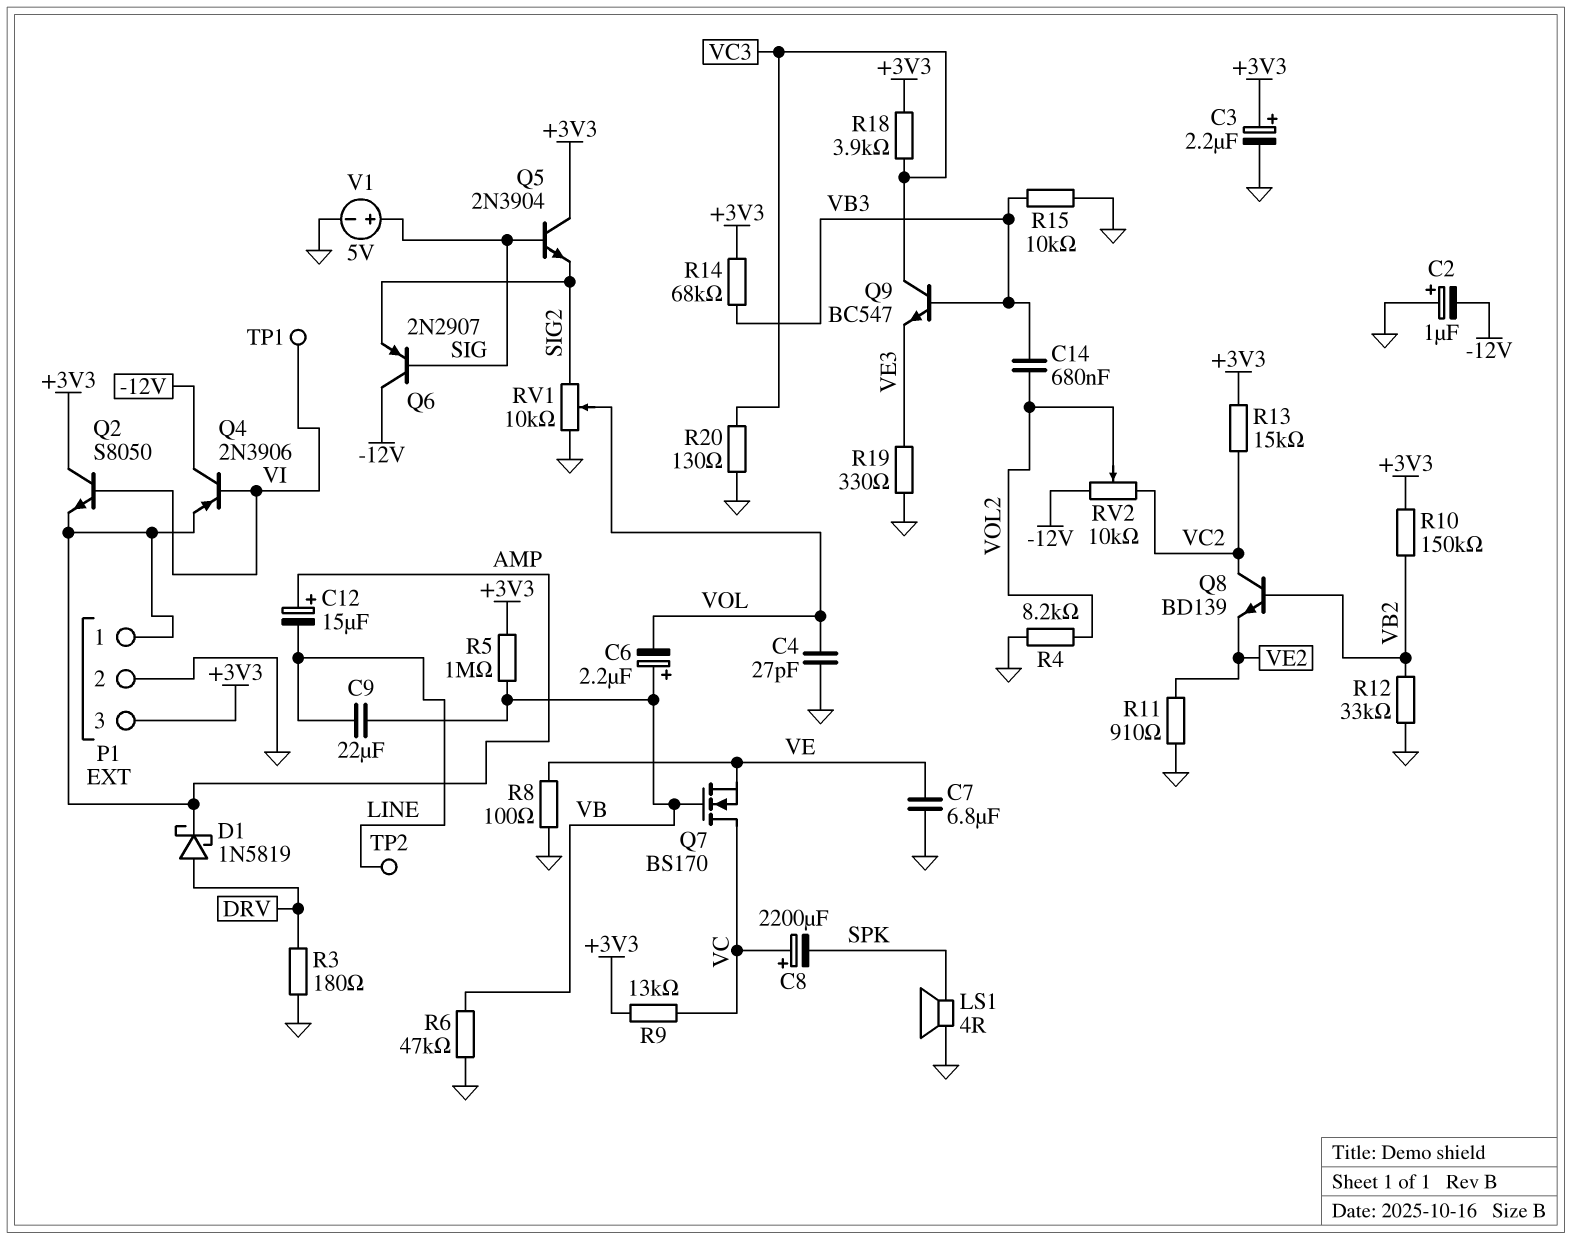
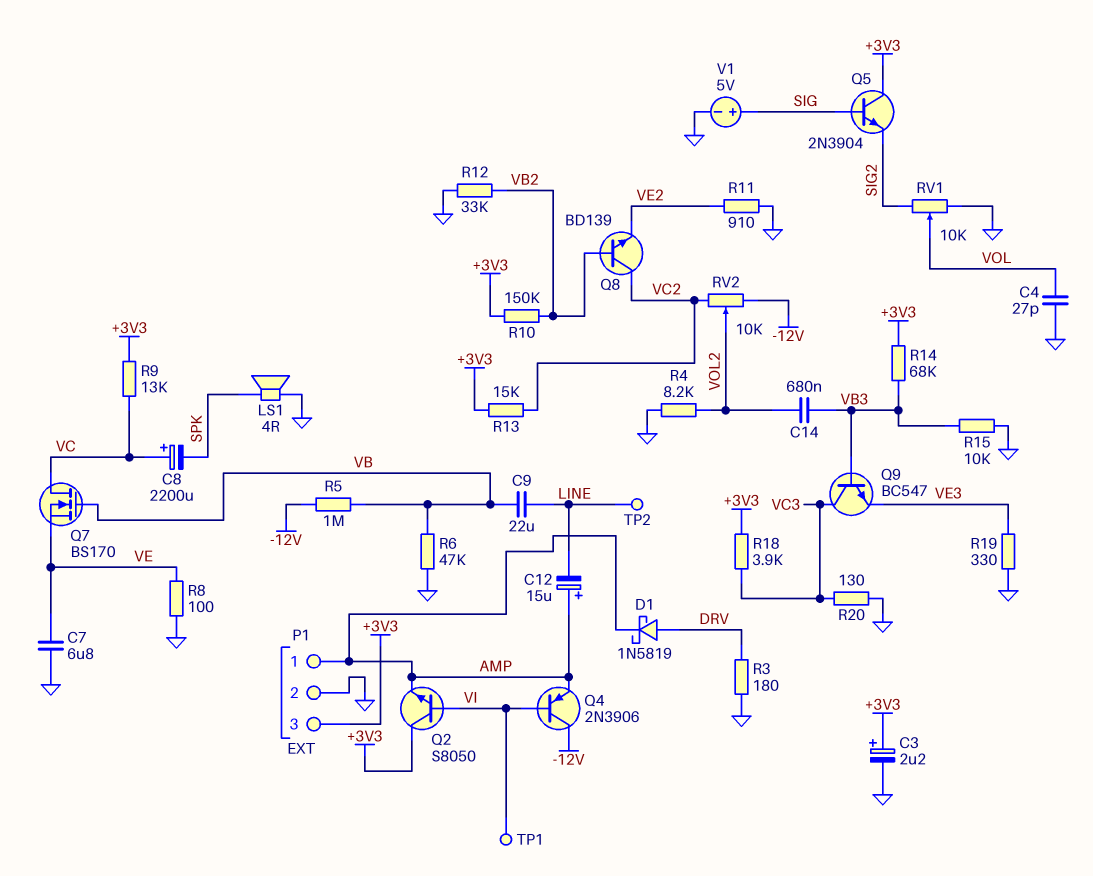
C2: 1uF (plus GND, minus -12V) -> none
C6: 2.2uF (plus VB, minus VOL) -> none
Q6: PNP 2N2907 (B SIG, C -12V, E SIG2) -> none
R5: 1M (+3V3, VB) -> 1M (-12V, VB)

